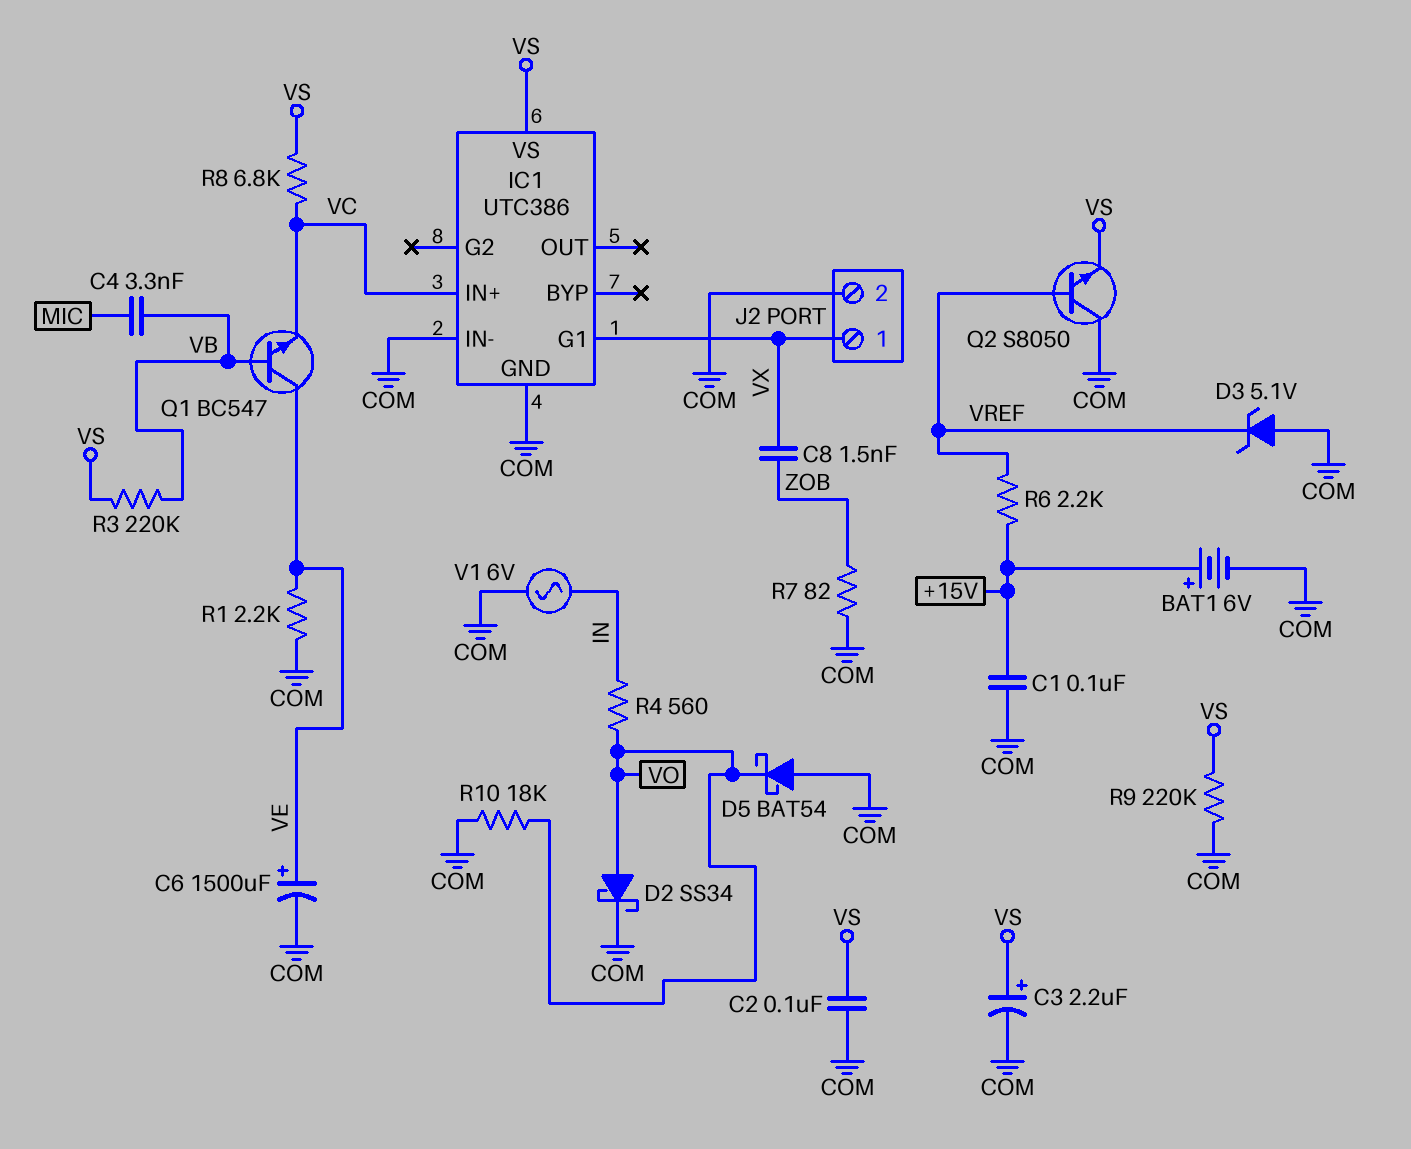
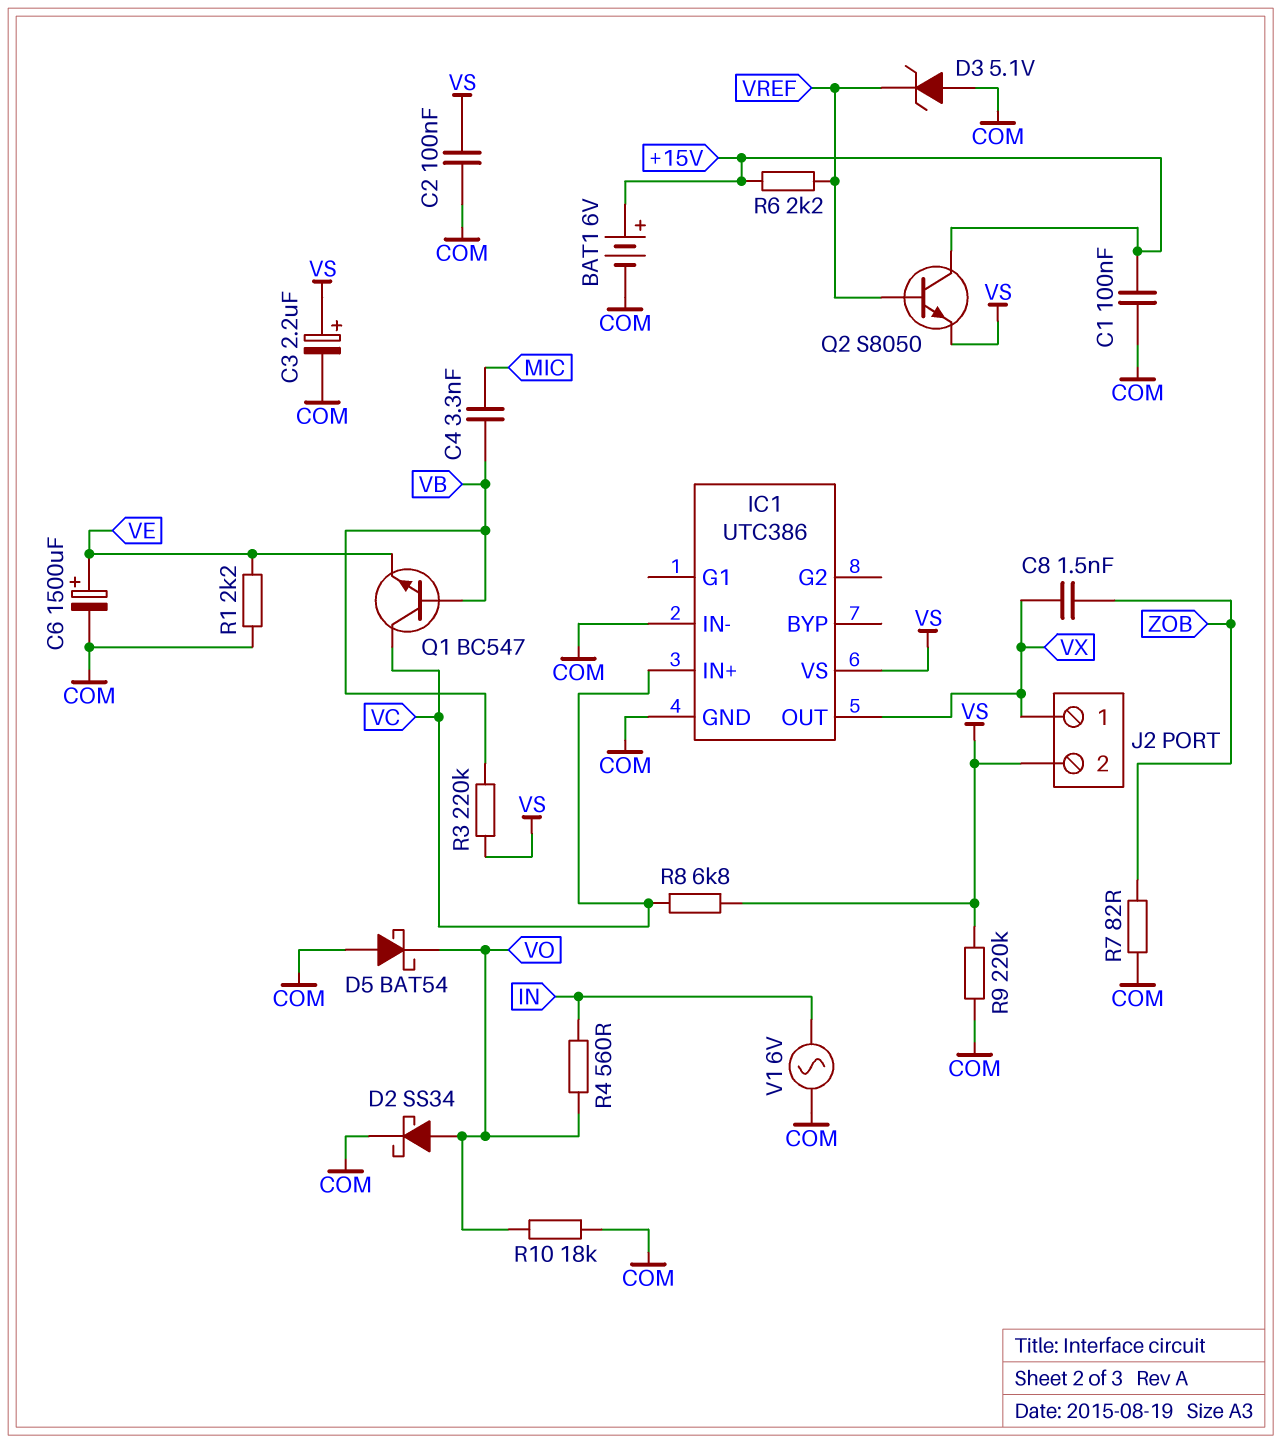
IC1 pin G1: VX -> none
IC1 pin OUT: none -> VX
J2 pin 2: COM -> VS
Q1: NPN BC547 (B VB, C VE, E VC) -> NPN BC547 (B VB, C VC, E VE)
Q2: NPN S8050 (B VREF, C COM, E VS) -> NPN S8050 (B VREF, C +15V, E VS)

